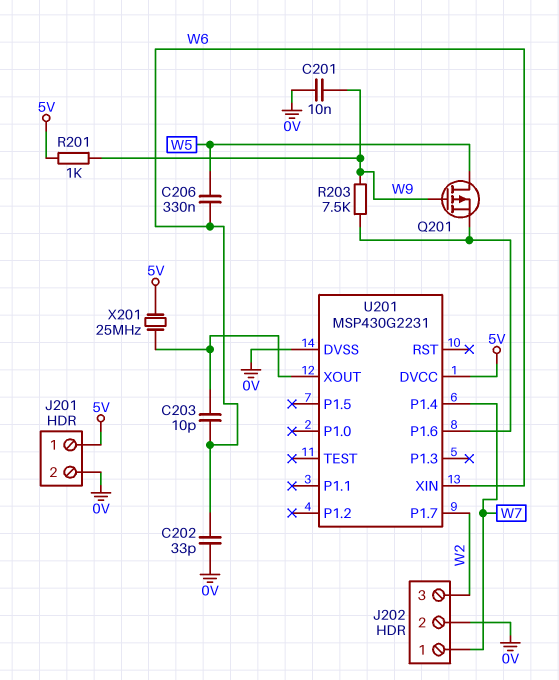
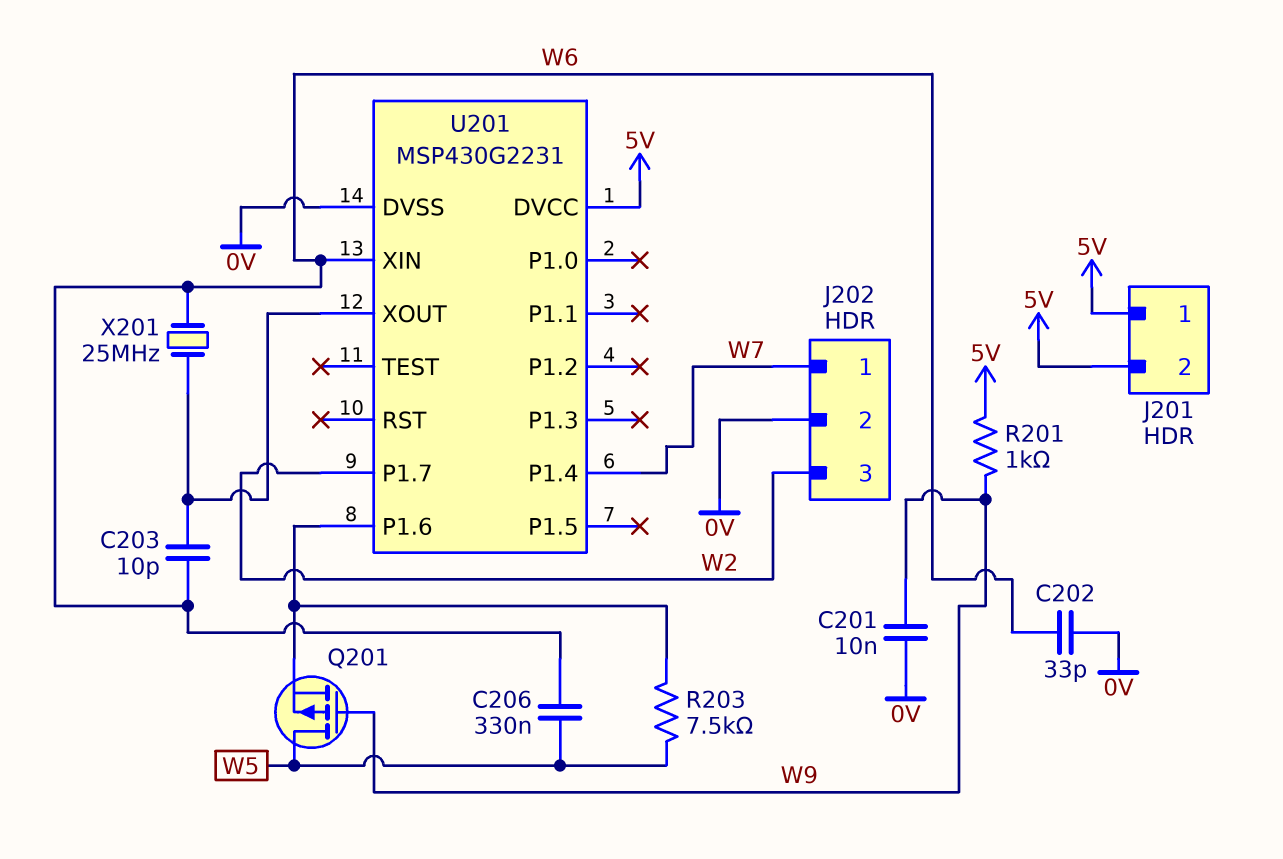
J201 pin 2: 0V -> 5V
R203: 7.5k (U201/P1.6, W9) -> 7.5k (U201/P1.6, W5)
X201: 25MHz (5V, U201/XOUT) -> 25MHz (U201/XOUT, W6)

